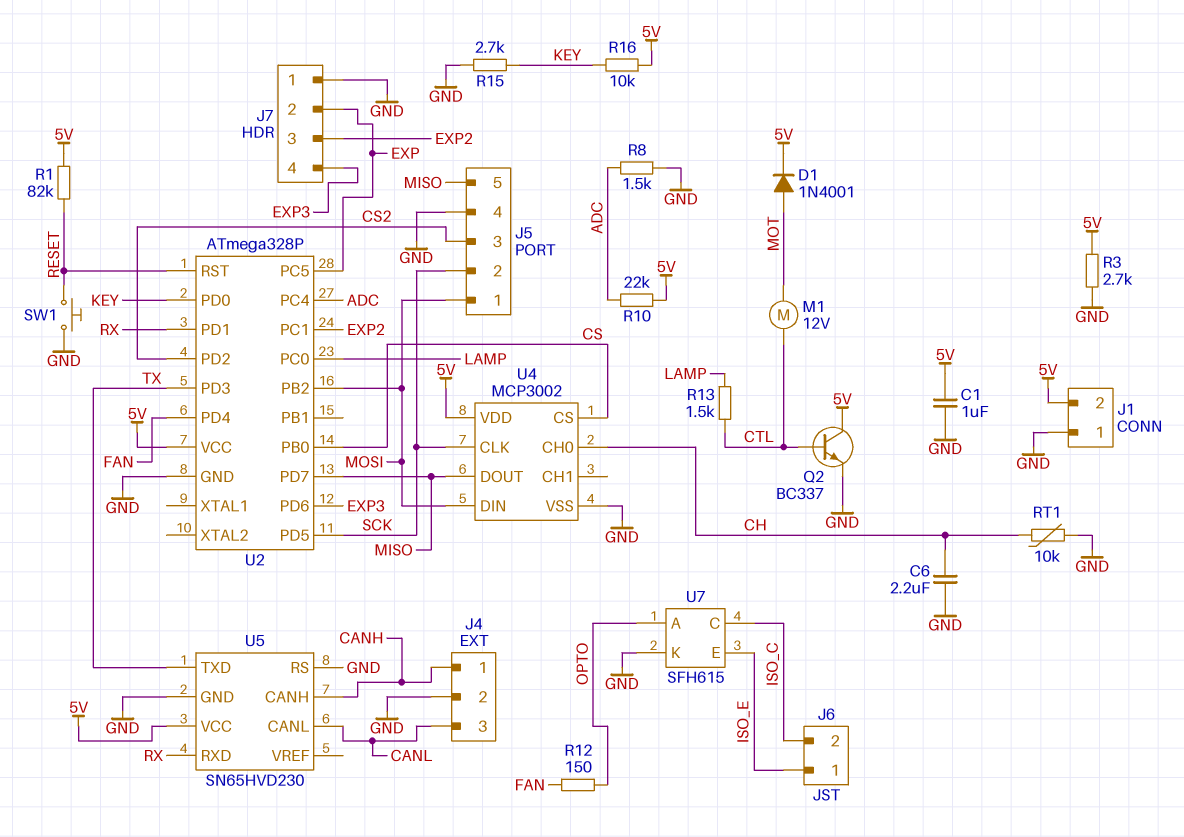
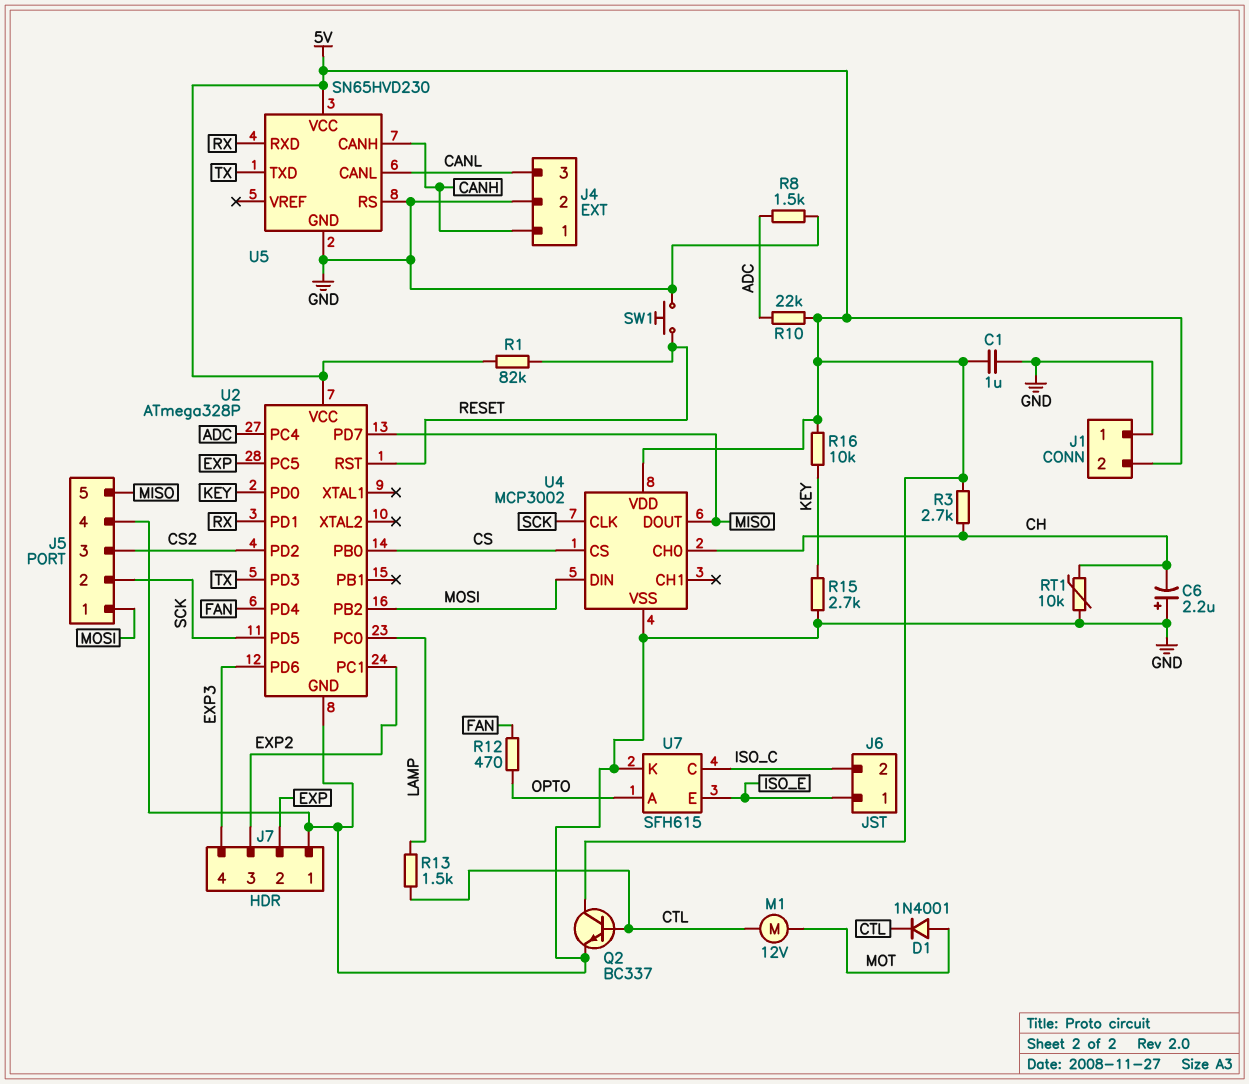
C6: 2.2uF (CH, GND) -> 2.2uF (plus GND, minus CH)
D1: diode 1N4001 (A MOT, K 5V) -> diode 1N4001 (A MOT, K CTL)
R3: 2.7k (5V, GND) -> 2.7k (5V, CH)
R12: 150 (FAN, OPTO) -> 470 (FAN, OPTO)

